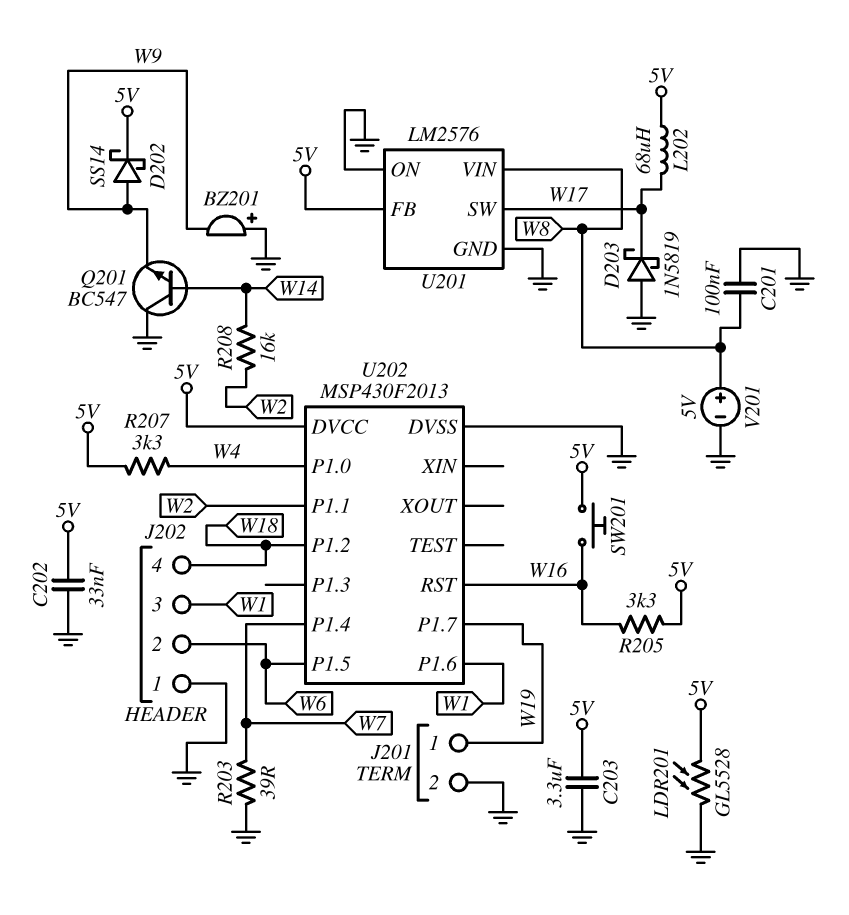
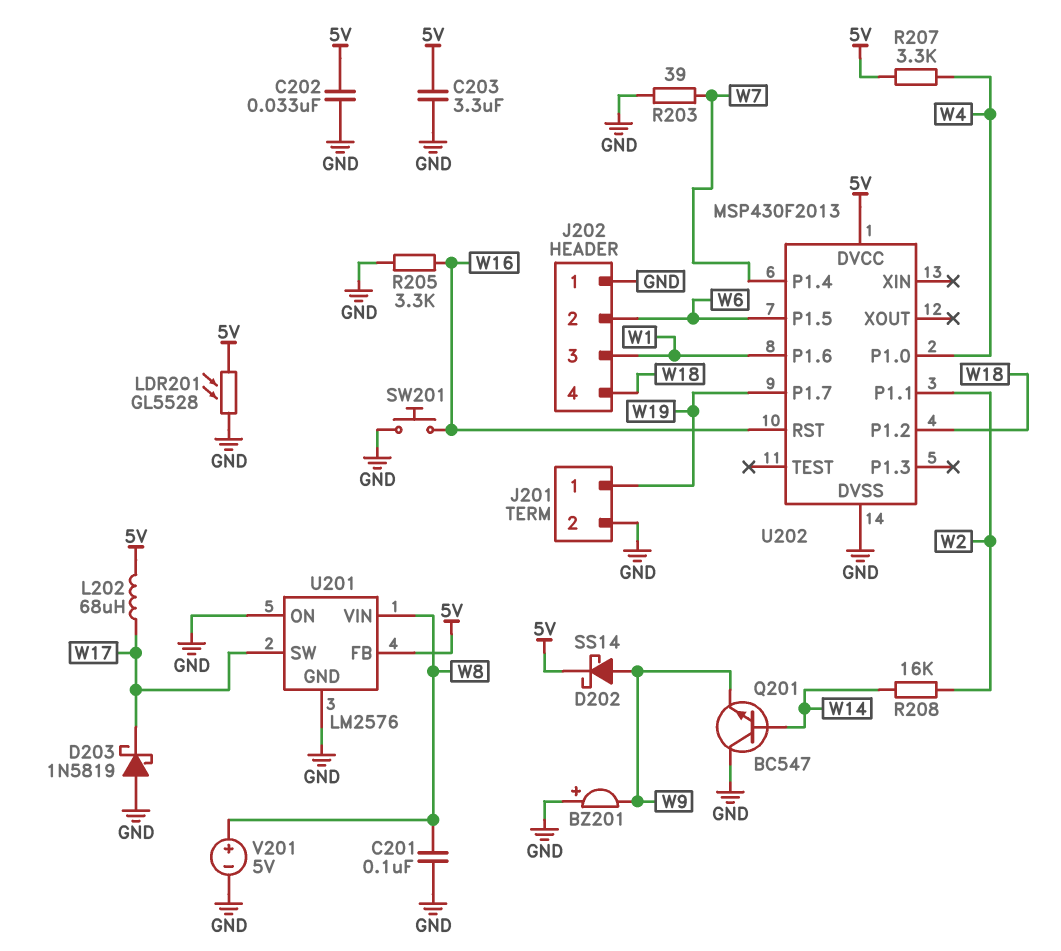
R205: 3.3k (5V, W16) -> 3.3k (GND, W16)
SW201: button (5V, W16) -> button (GND, W16)

